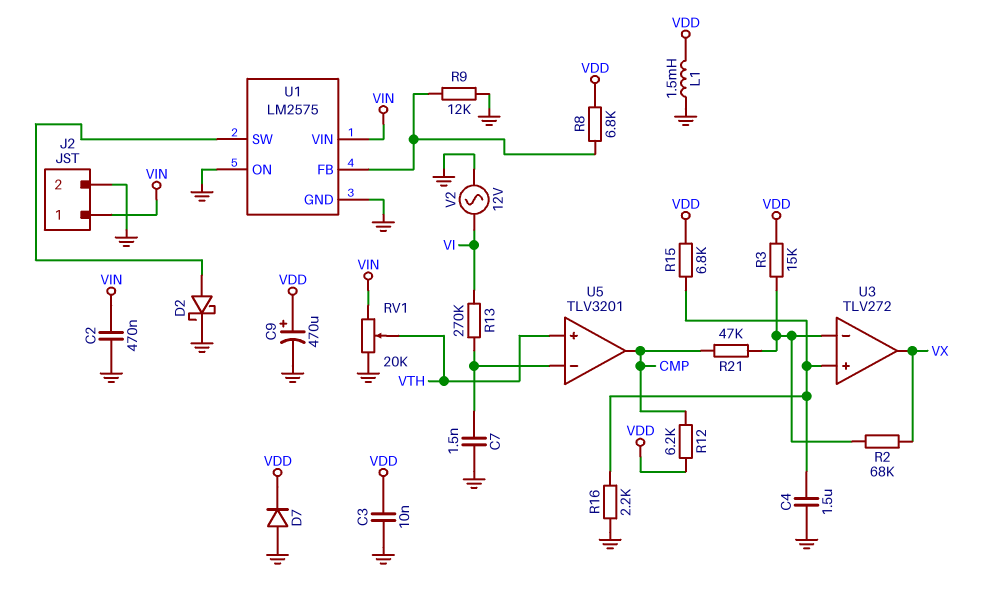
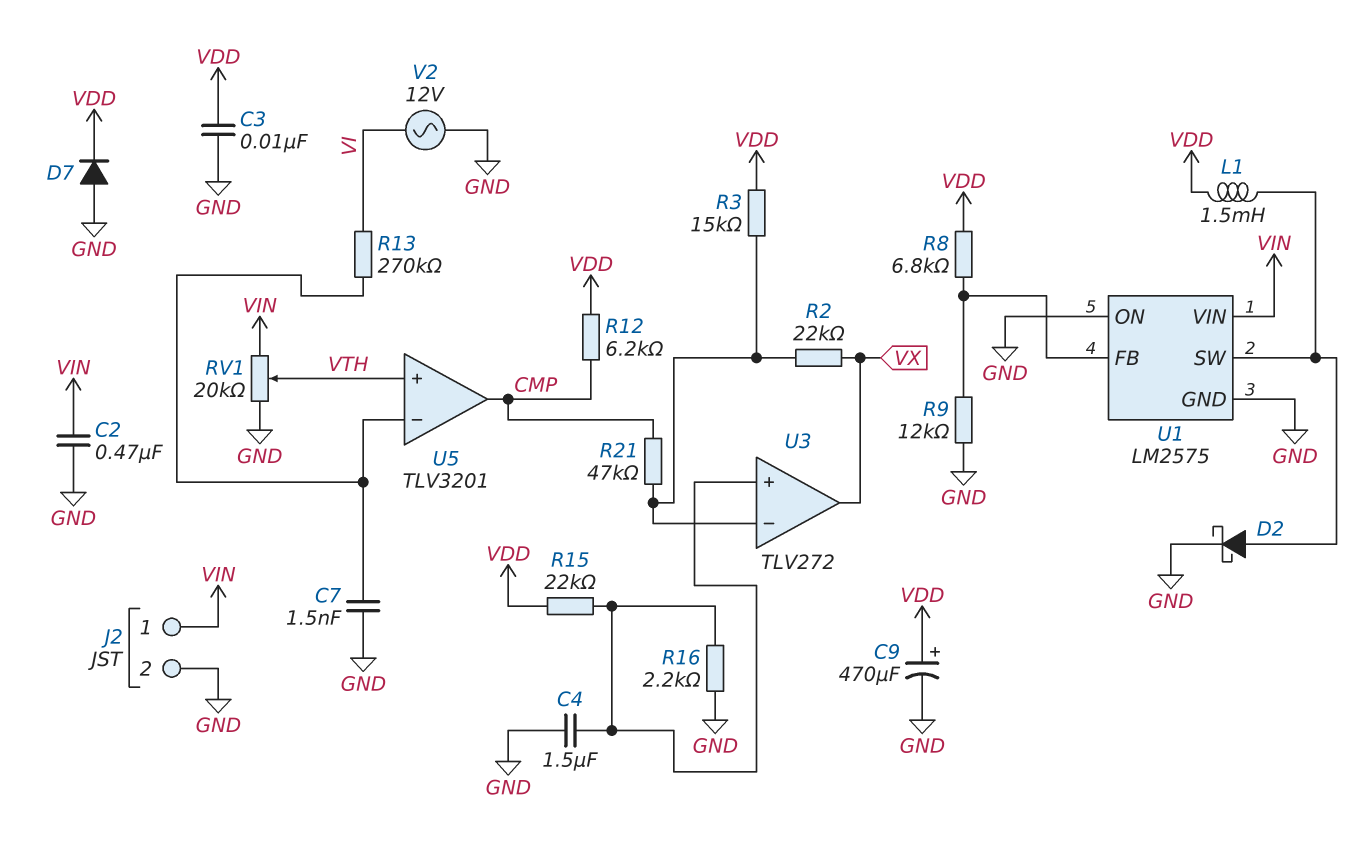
L1: 1.5mH (GND, VDD) -> 1.5mH (U1/SW, VDD)
R2: 68k (U3/in-, VX) -> 22k (U3/in-, VX)
R15: 6.8k (U3/in+, VDD) -> 22k (U3/in+, VDD)

